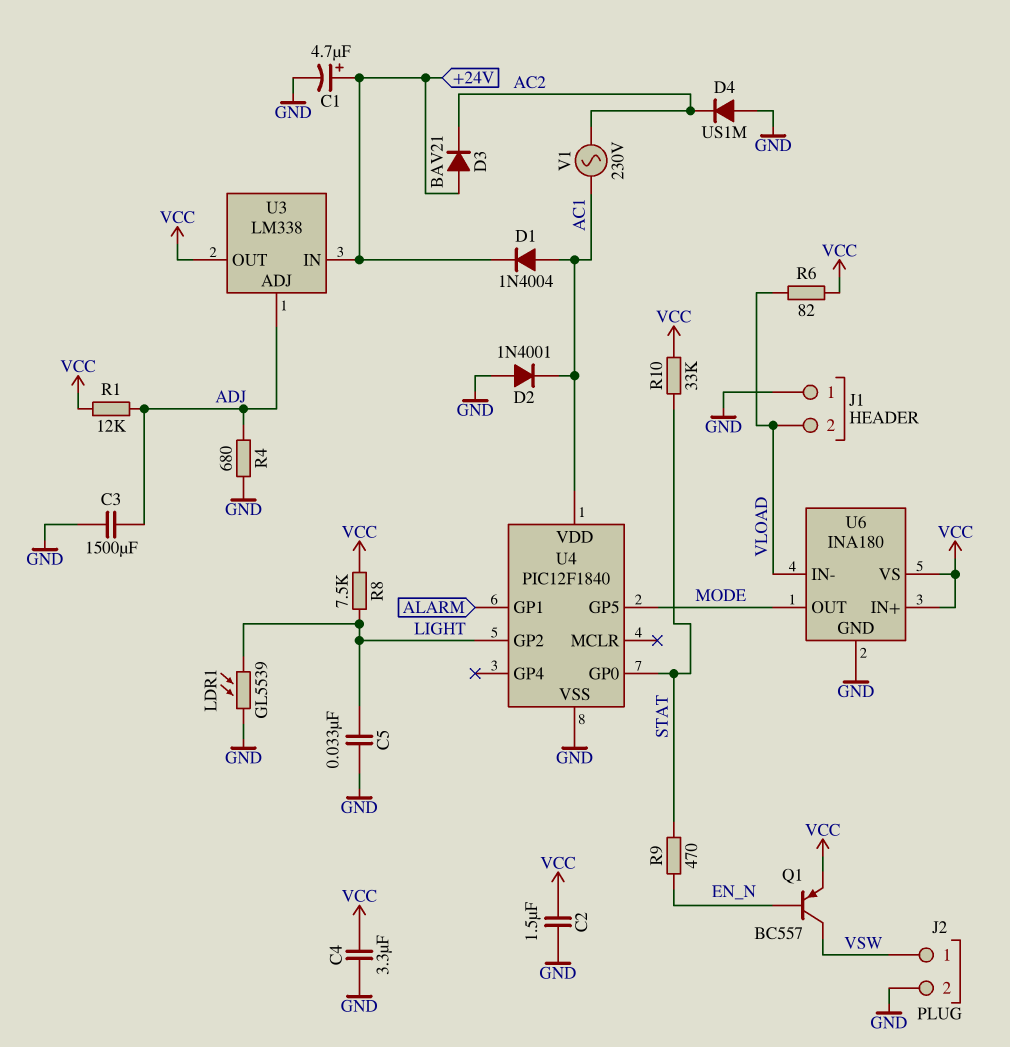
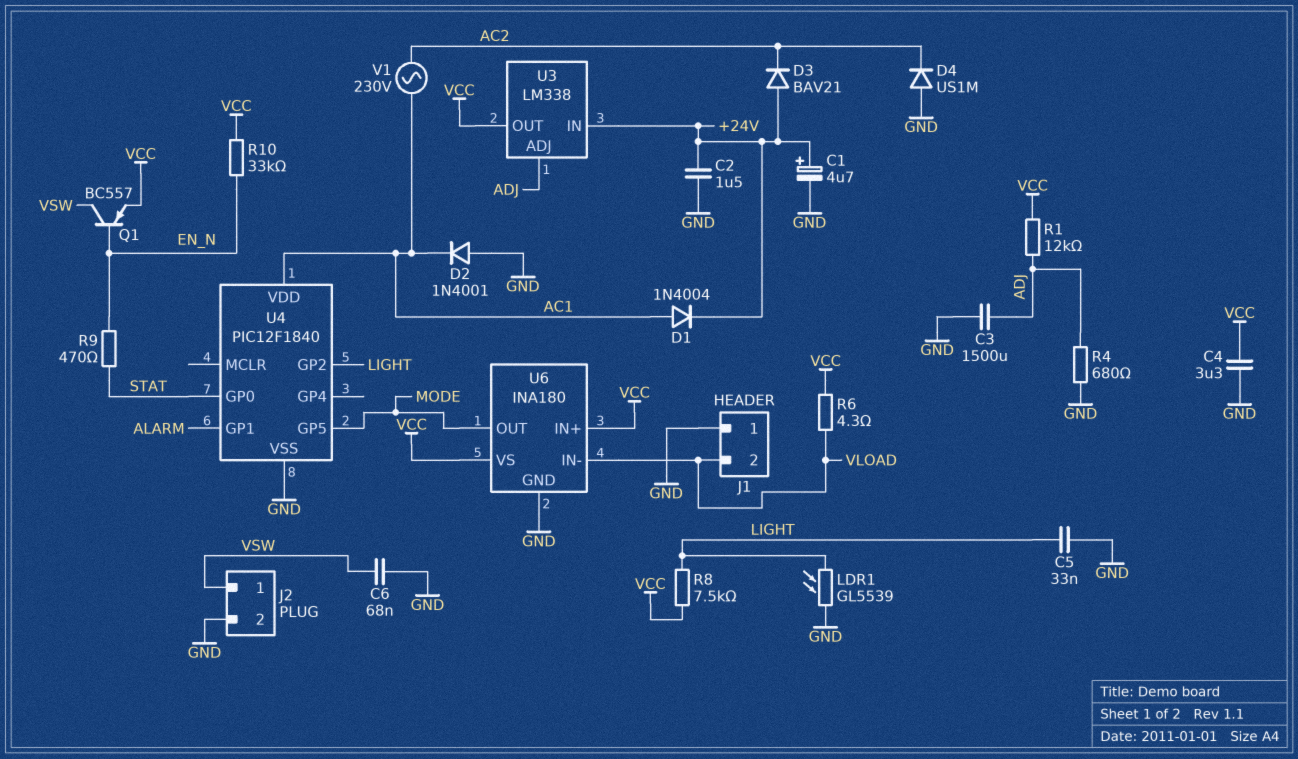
C2: 1.5uF (GND, VCC) -> 1.5uF (+24V, GND)
C6: none -> 68nF (GND, VSW)
R6: 82 (VCC, VLOAD) -> 4.3 (VCC, VLOAD)
R10: 33k (STAT, VCC) -> 33k (EN_N, VCC)

